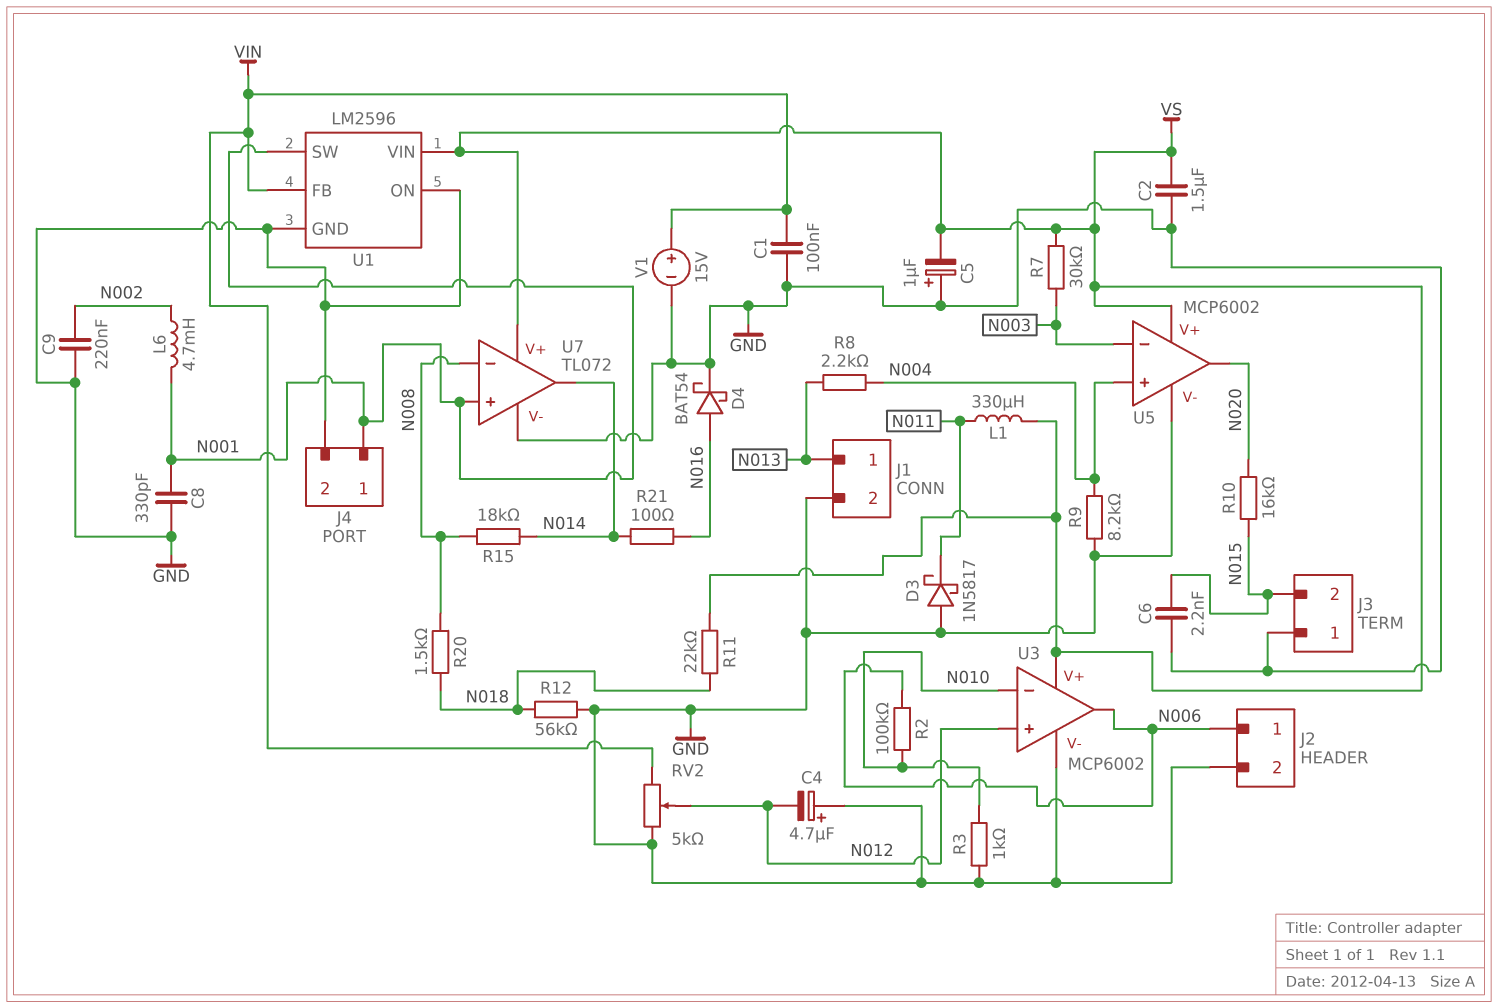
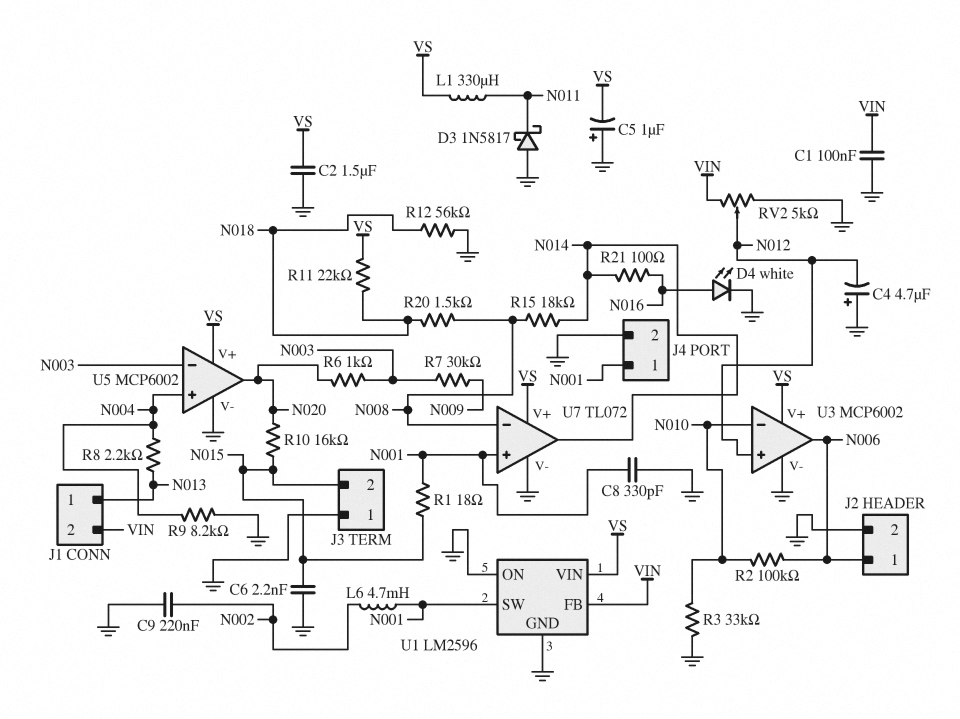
D4: schottky BAT54 (A N016, K GND) -> LED white (A N016, K GND)
J1 pin 2: GND -> VIN
R1: none -> 18 (N001, N015)
R3: 1k (GND, N010) -> 33k (GND, N010)
R6: none -> 1k (N003, N020)
R7: 30k (N003, VS) -> 30k (N003, N009)
V1: 15V (plus VIN, minus GND) -> none

